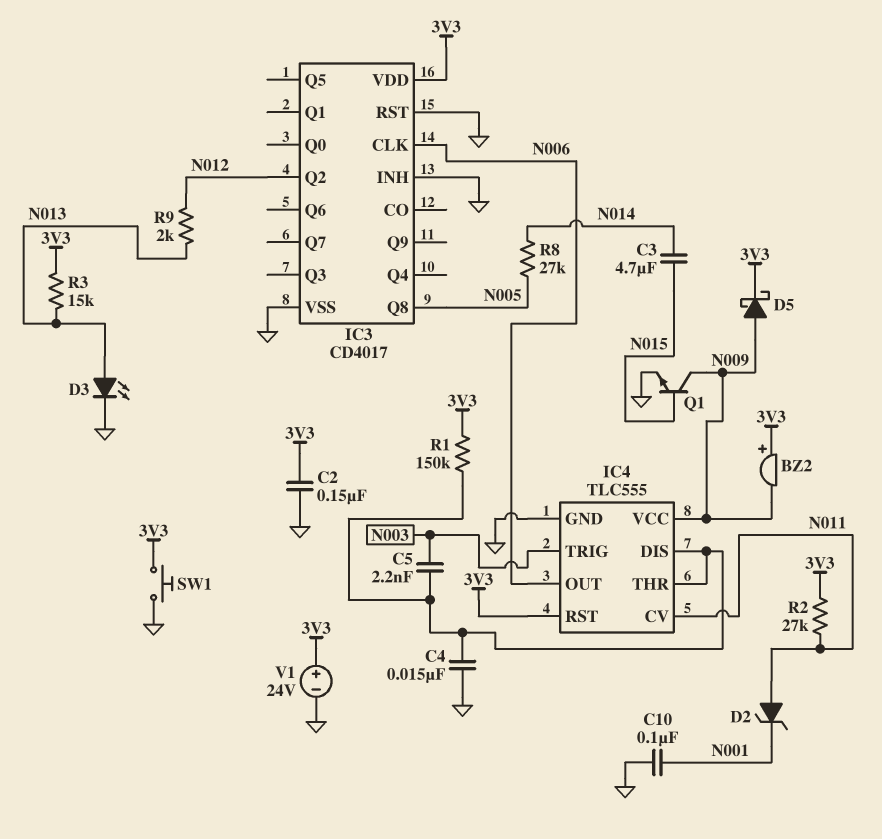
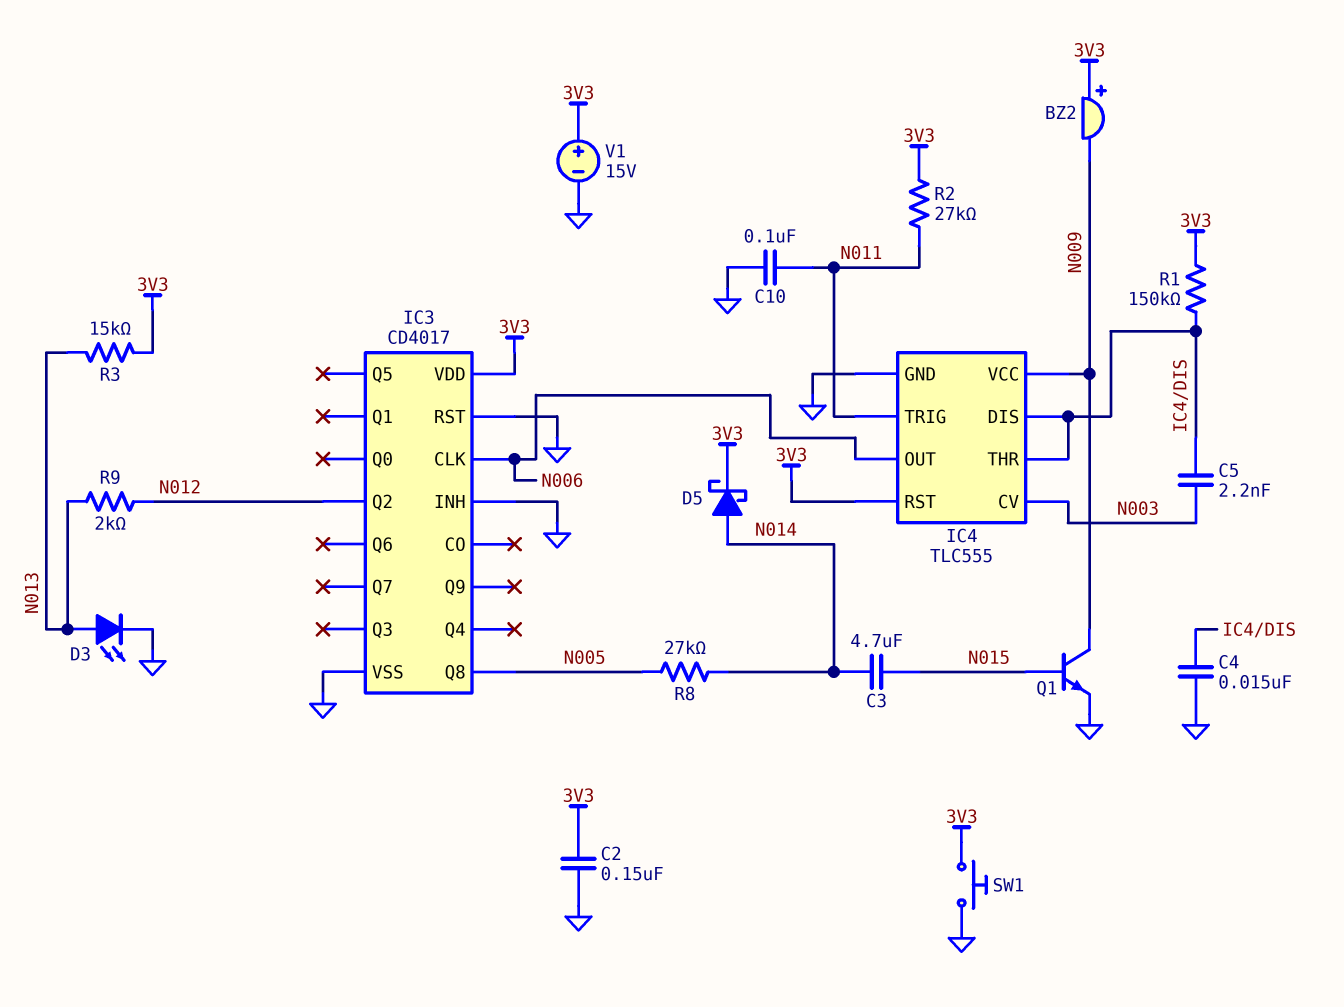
C10: 100nF (GND, N001) -> 100nF (GND, N011)
D2: zener (A N011, K N001) -> none
D5: schottky (A N009, K 3V3) -> schottky (A N014, K 3V3)
IC4 pin CV: N011 -> N003
IC4 pin TRIG: N003 -> N011
V1: 24V (plus 3V3, minus GND) -> 15V (plus 3V3, minus GND)

